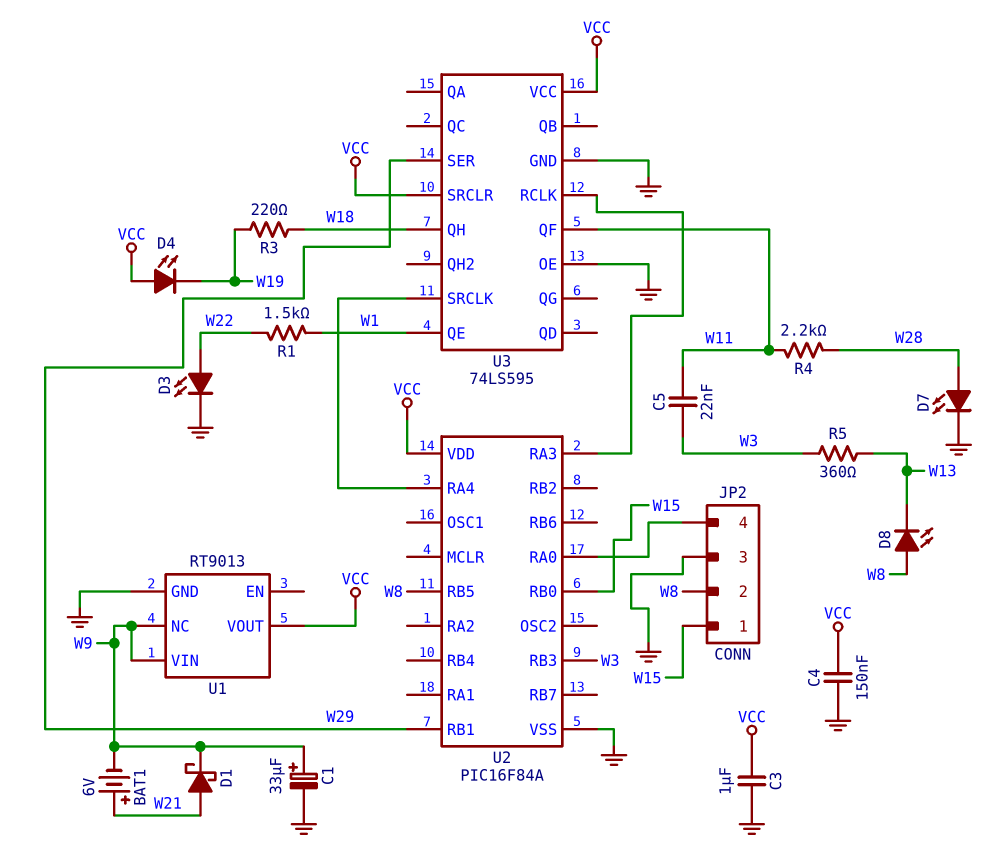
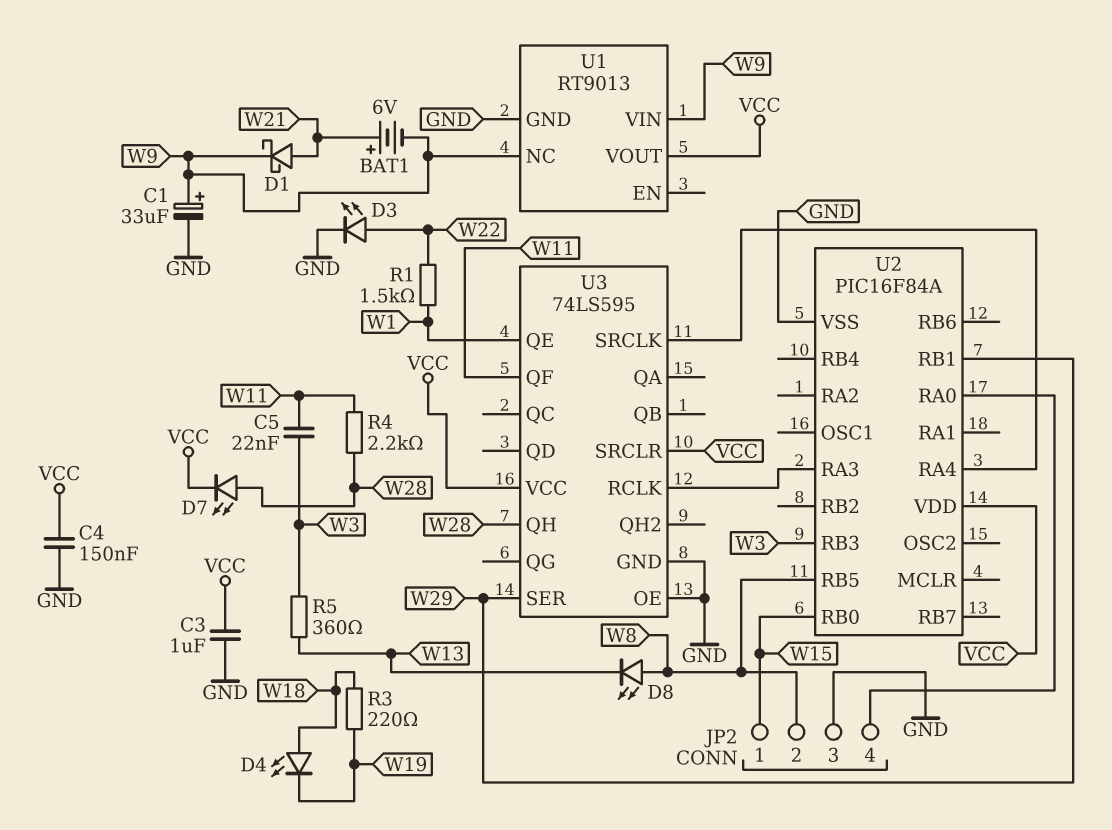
D4: LED (A VCC, K W19) -> LED (A W18, K W19)
D7: LED (A W28, K GND) -> LED (A W28, K VCC)
U3 pin QH: W18 -> W28

